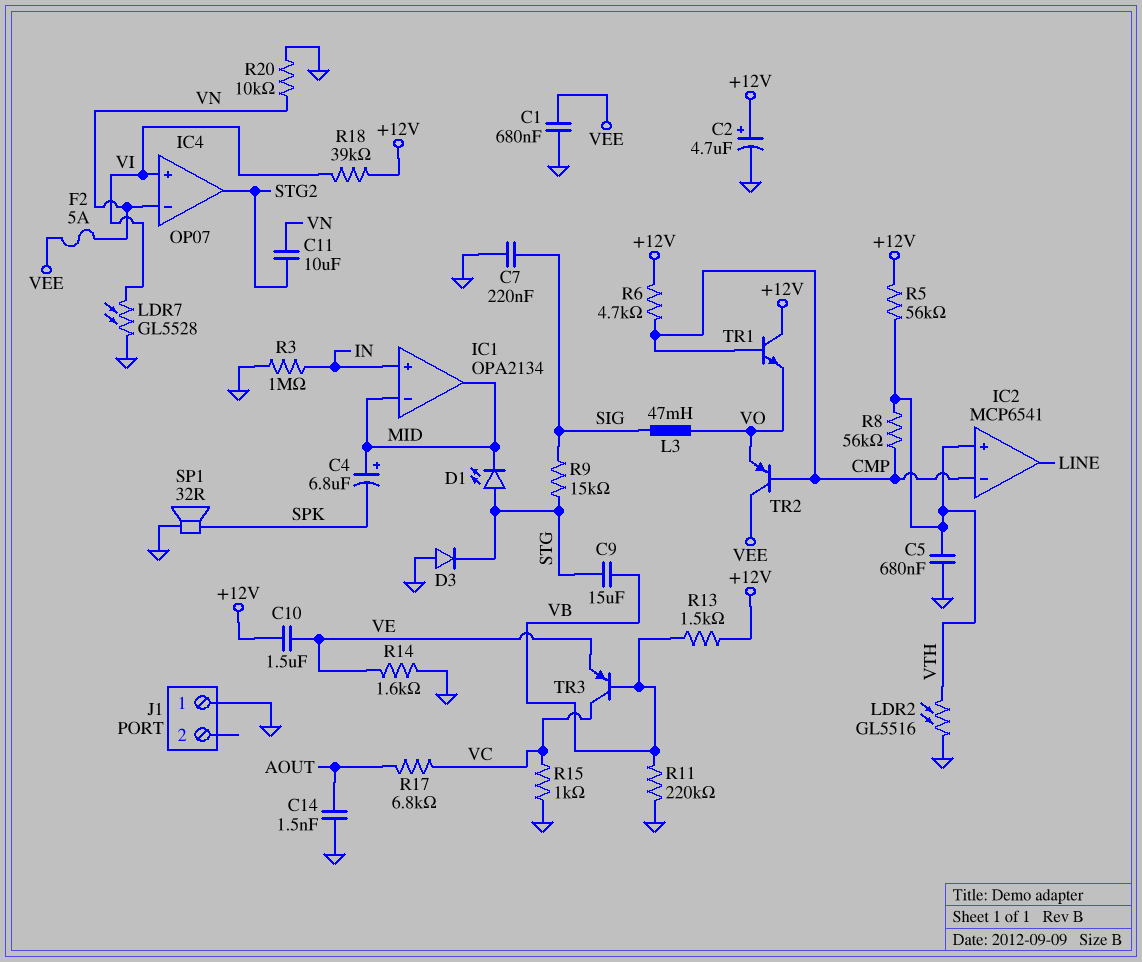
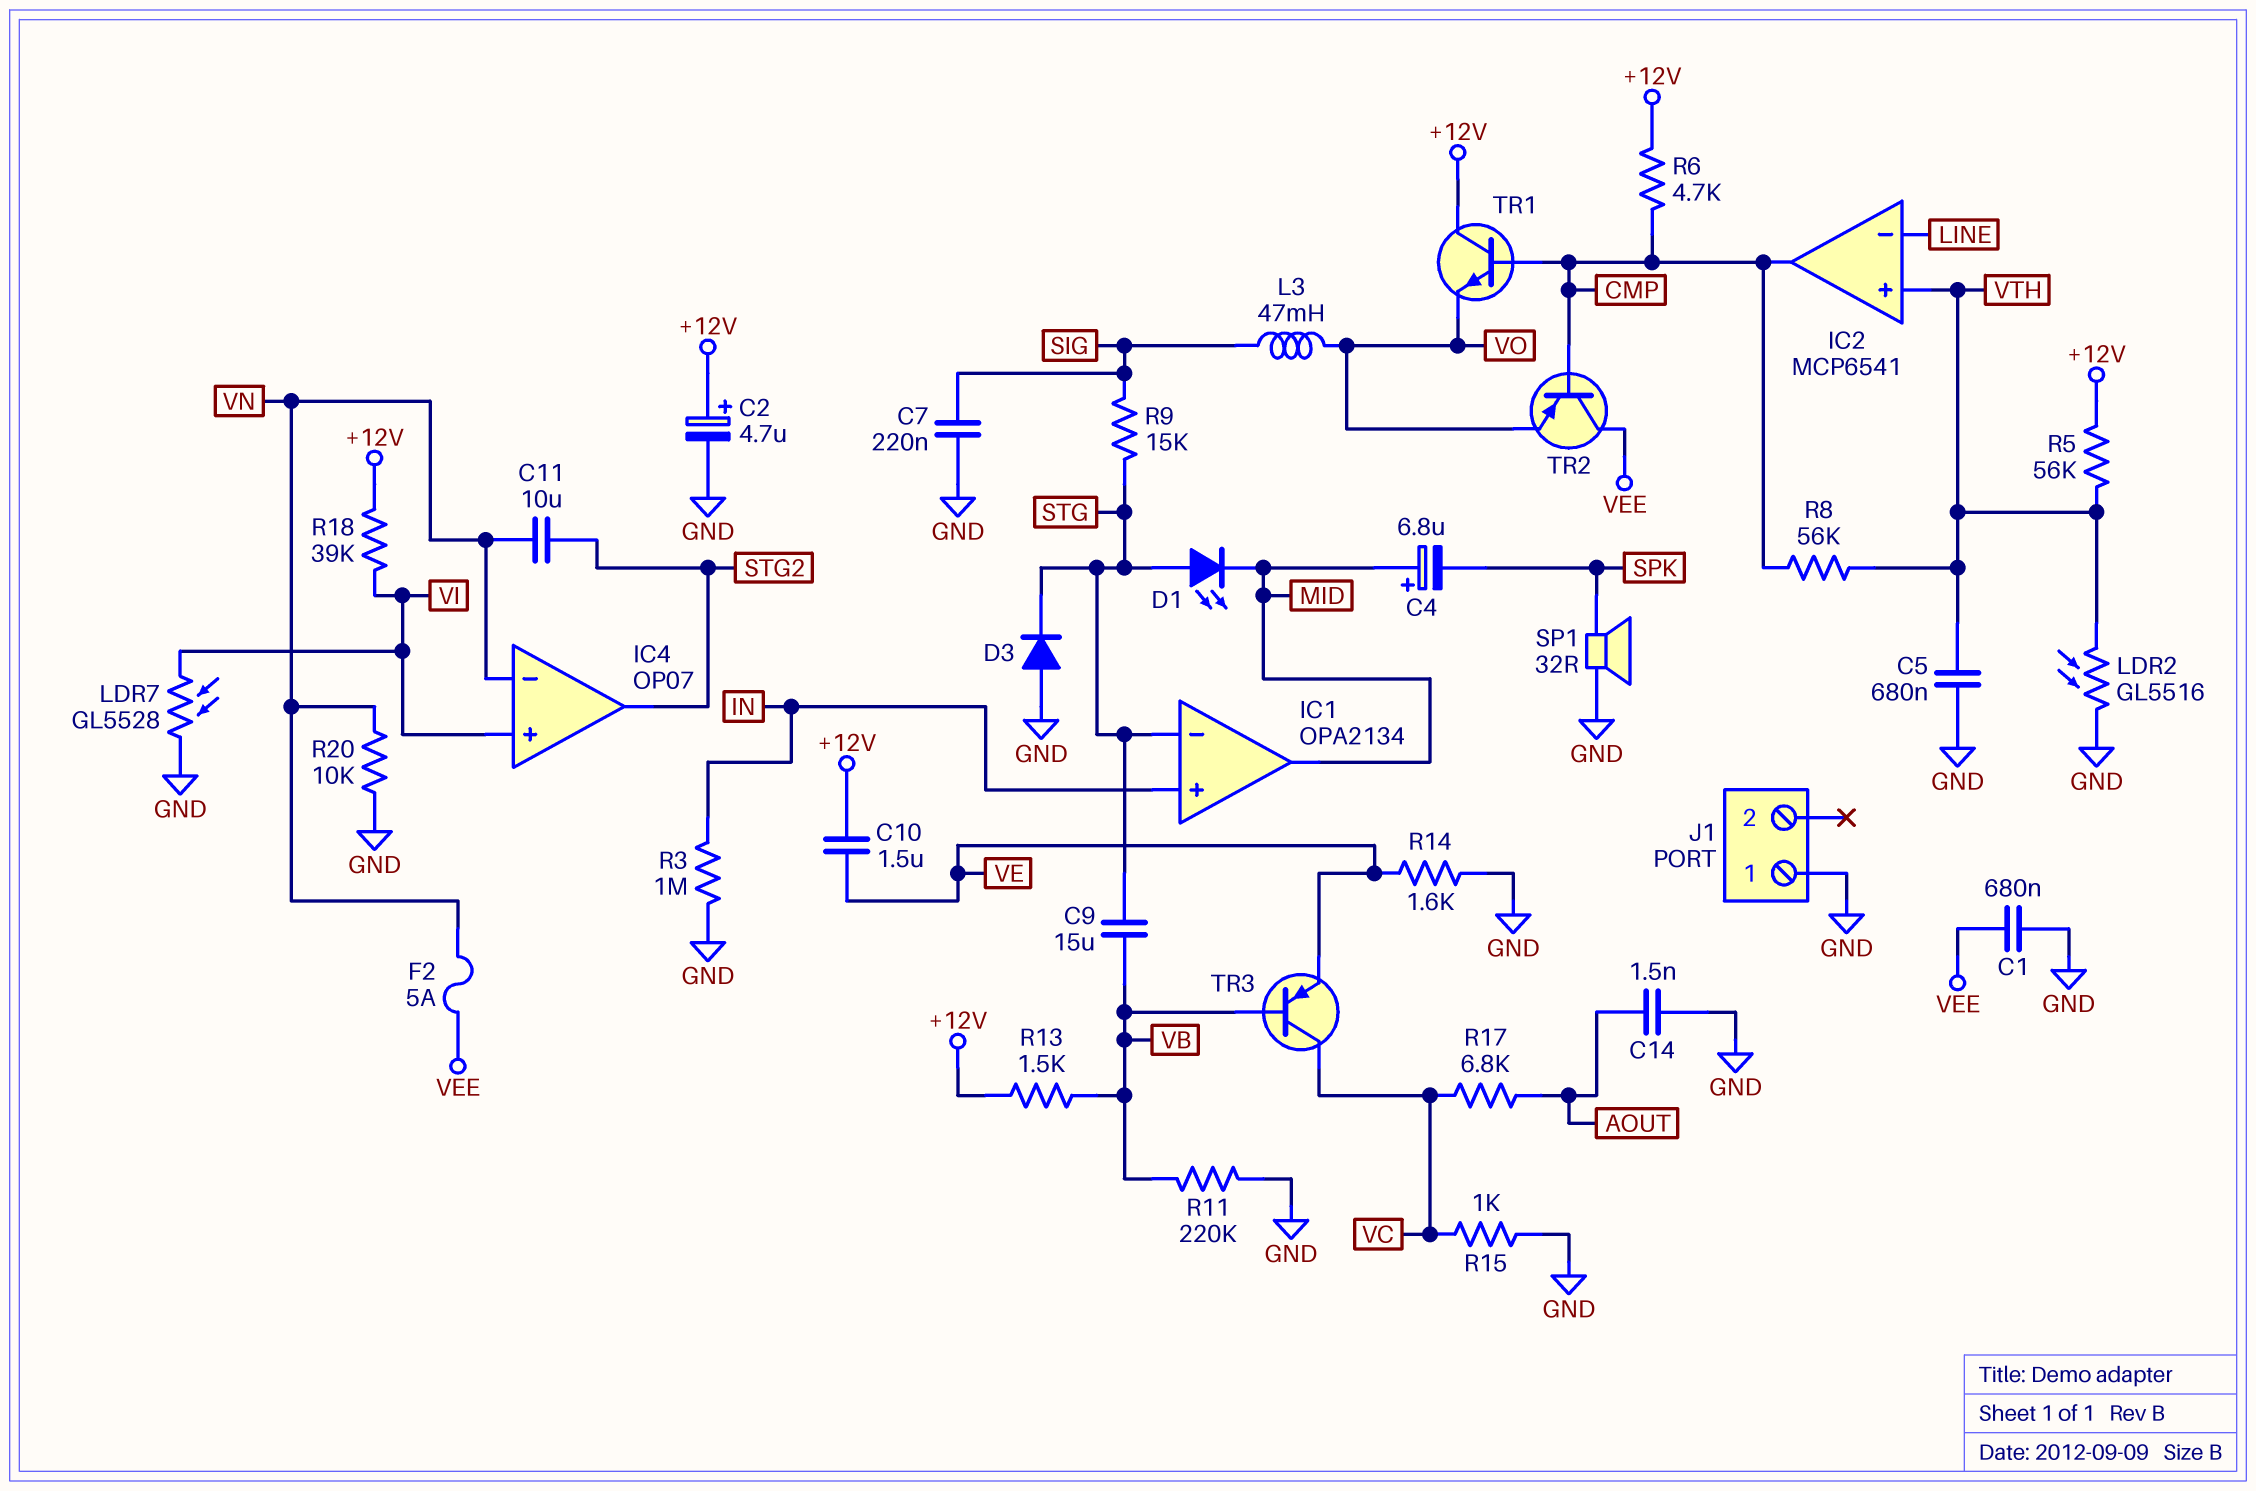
IC1 pin in-: MID -> STG
IC2 pin in-: CMP -> LINE
IC2 pin out: LINE -> CMP

